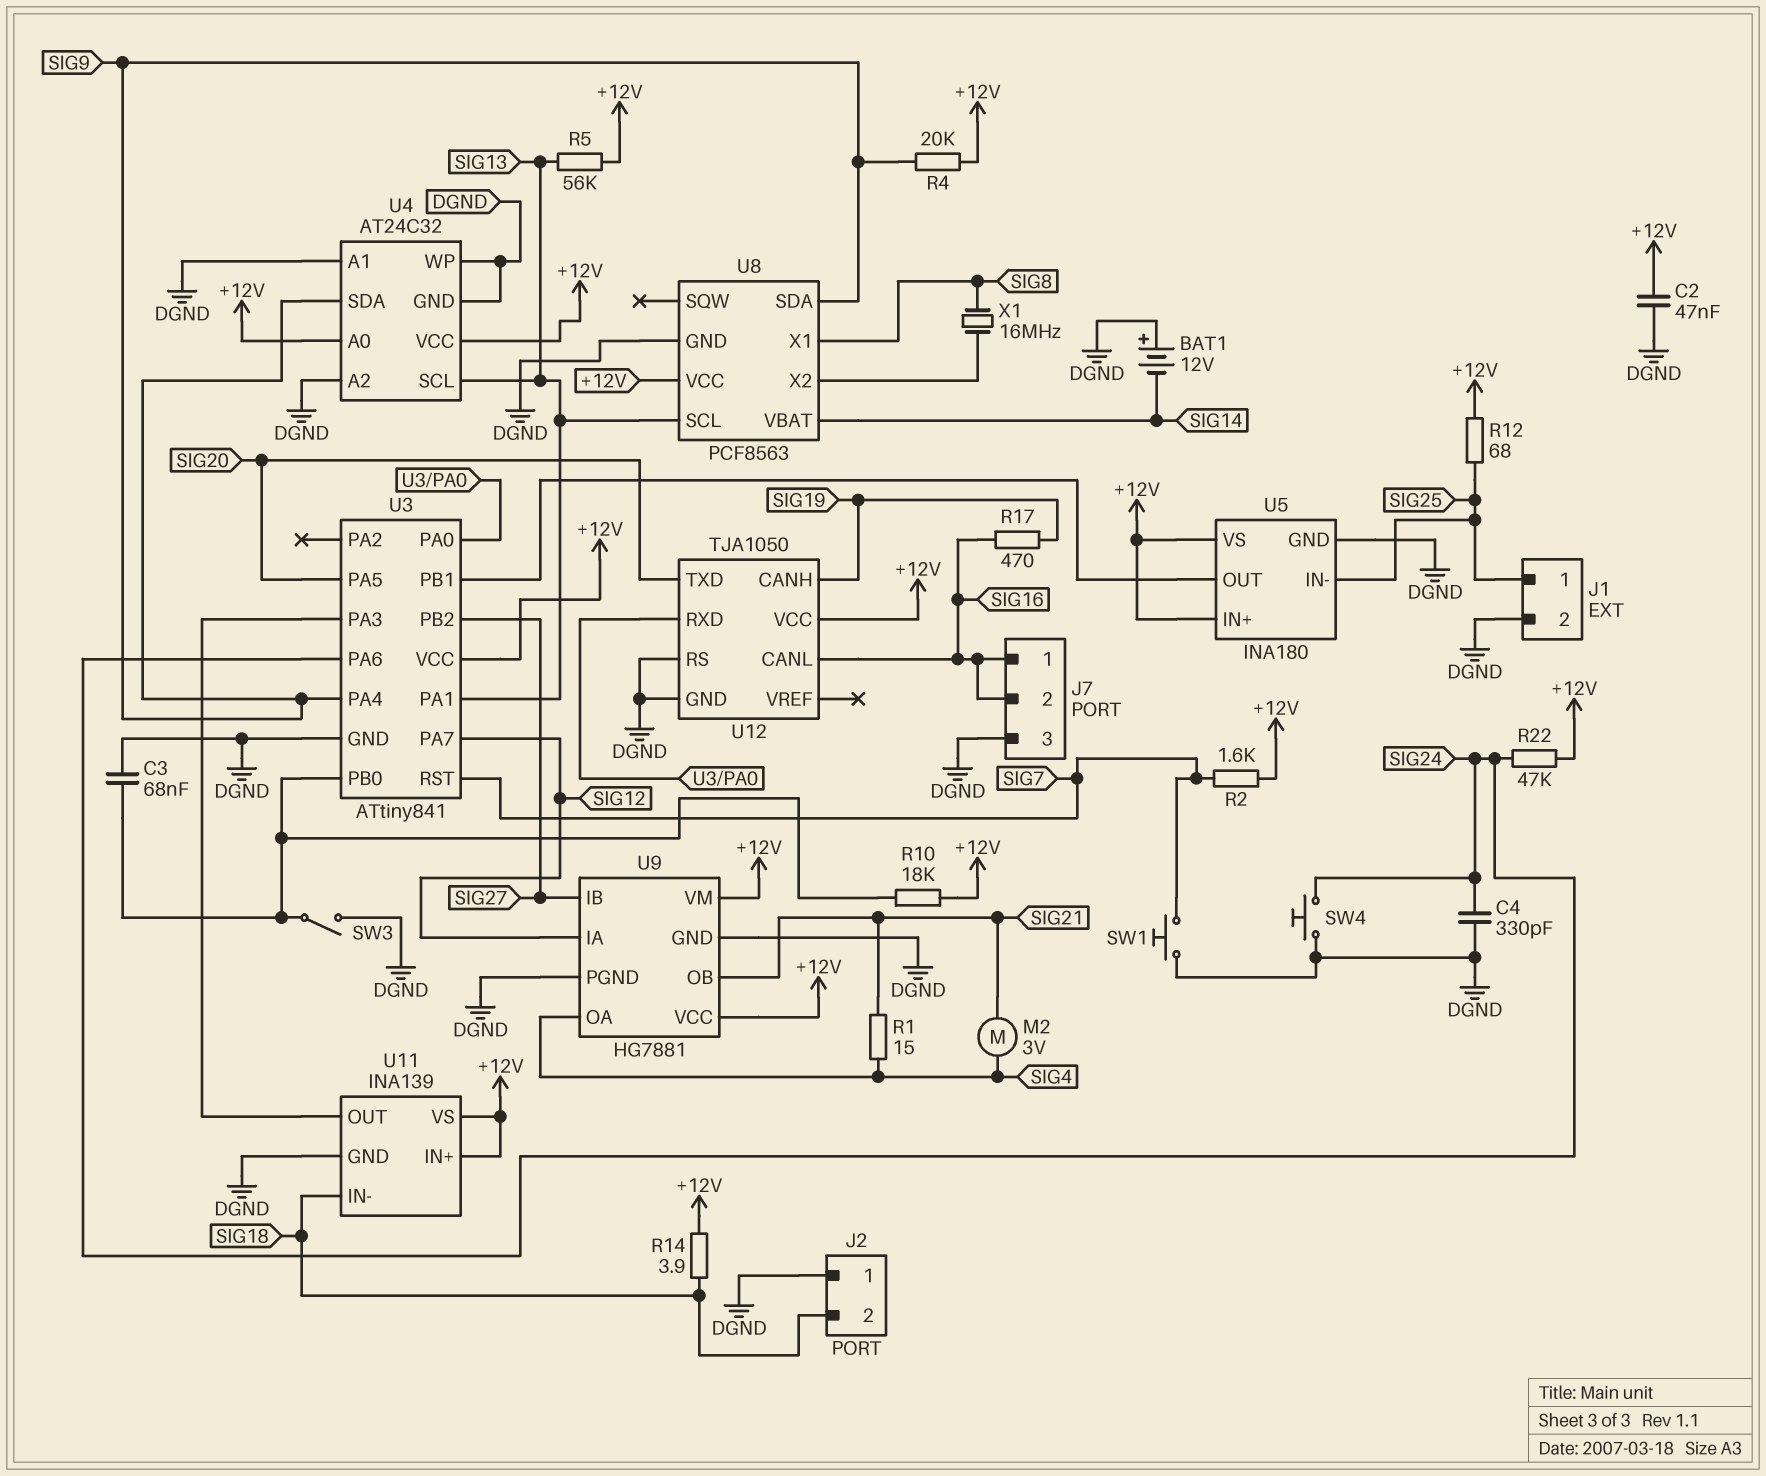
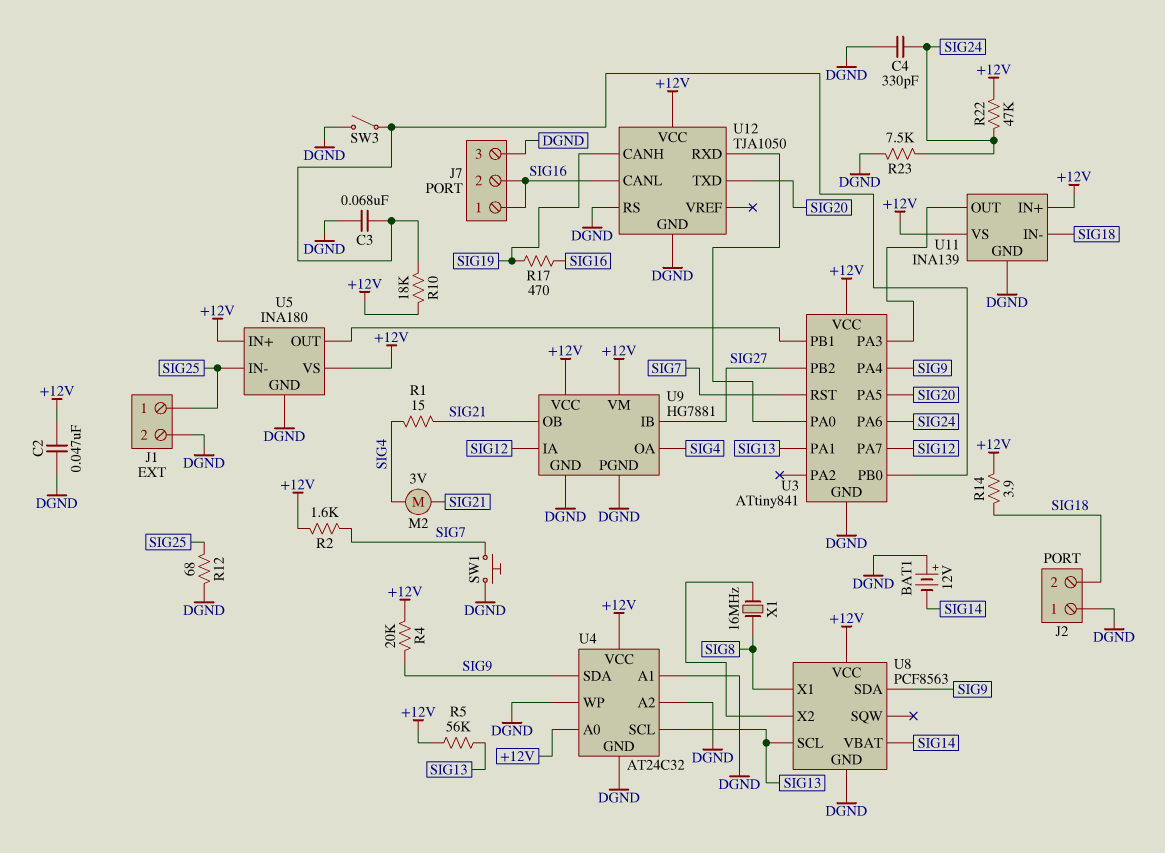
R12: 68 (+12V, SIG25) -> 68 (DGND, SIG25)
R23: none -> 7.5k (DGND, SIG24)
SW4: button (DGND, SIG24) -> none

